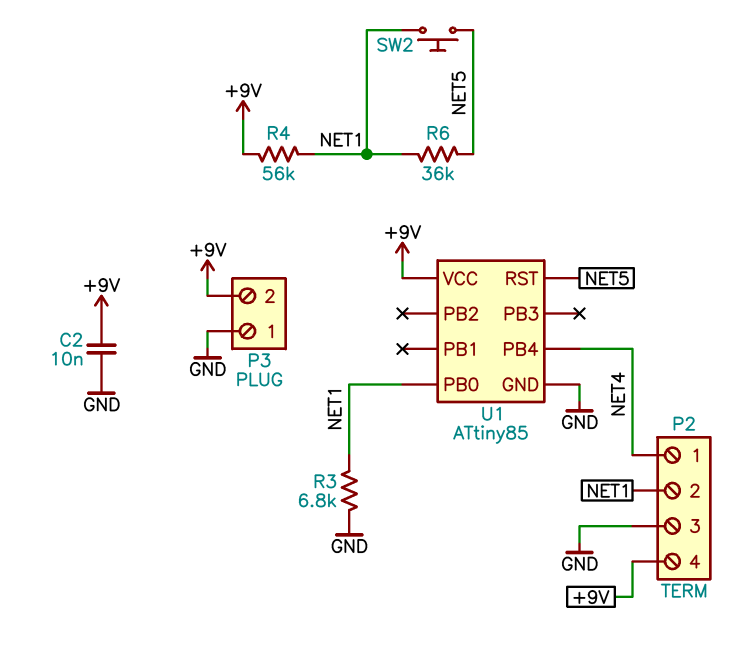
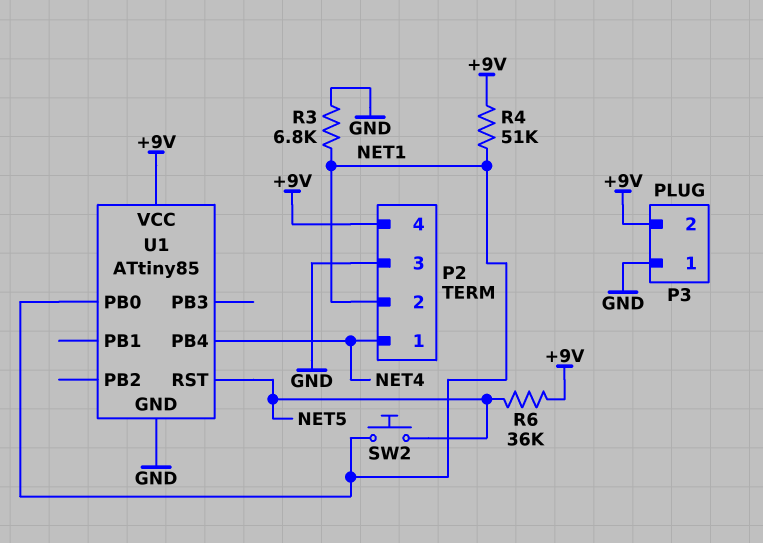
C2: 10nF (+9V, GND) -> none
R4: 56k (+9V, NET1) -> 51k (+9V, NET1)
R6: 36k (NET1, NET5) -> 36k (+9V, NET5)

